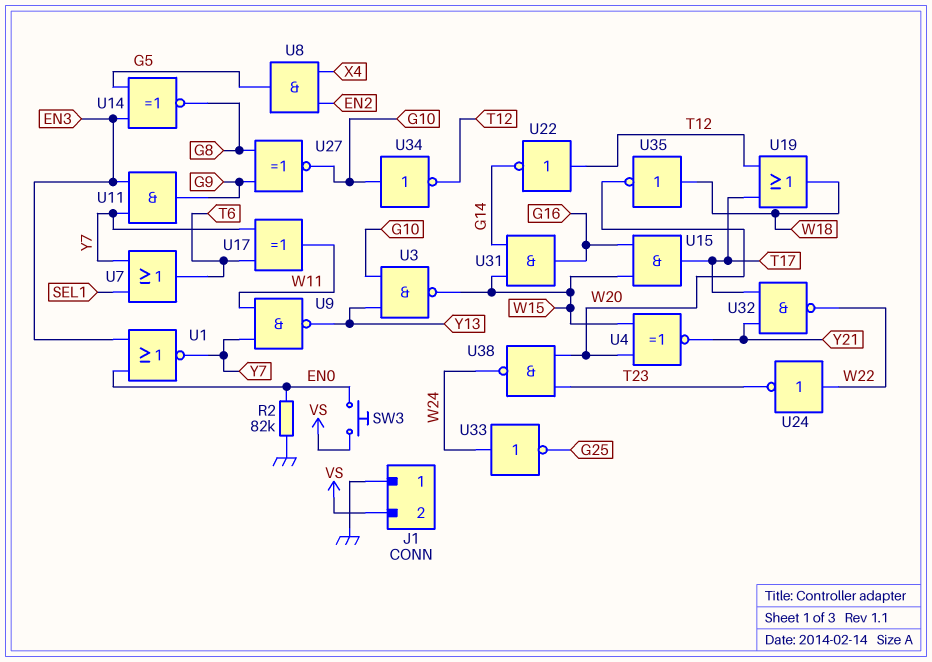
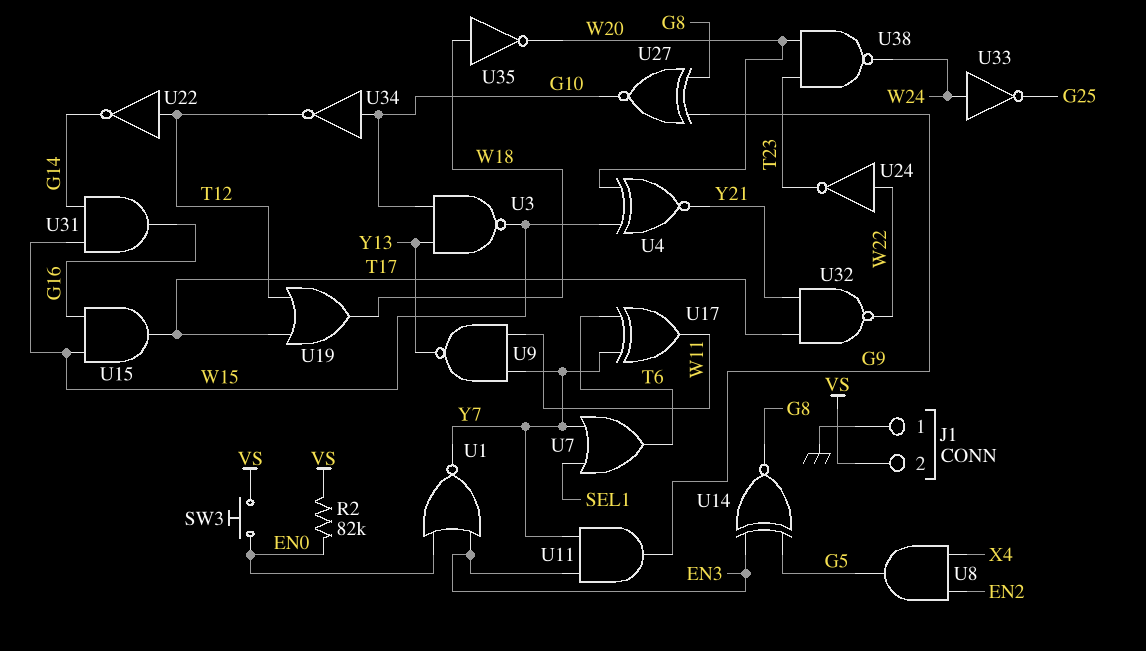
R2: 82k (EN0, GND) -> 82k (EN0, VS)

